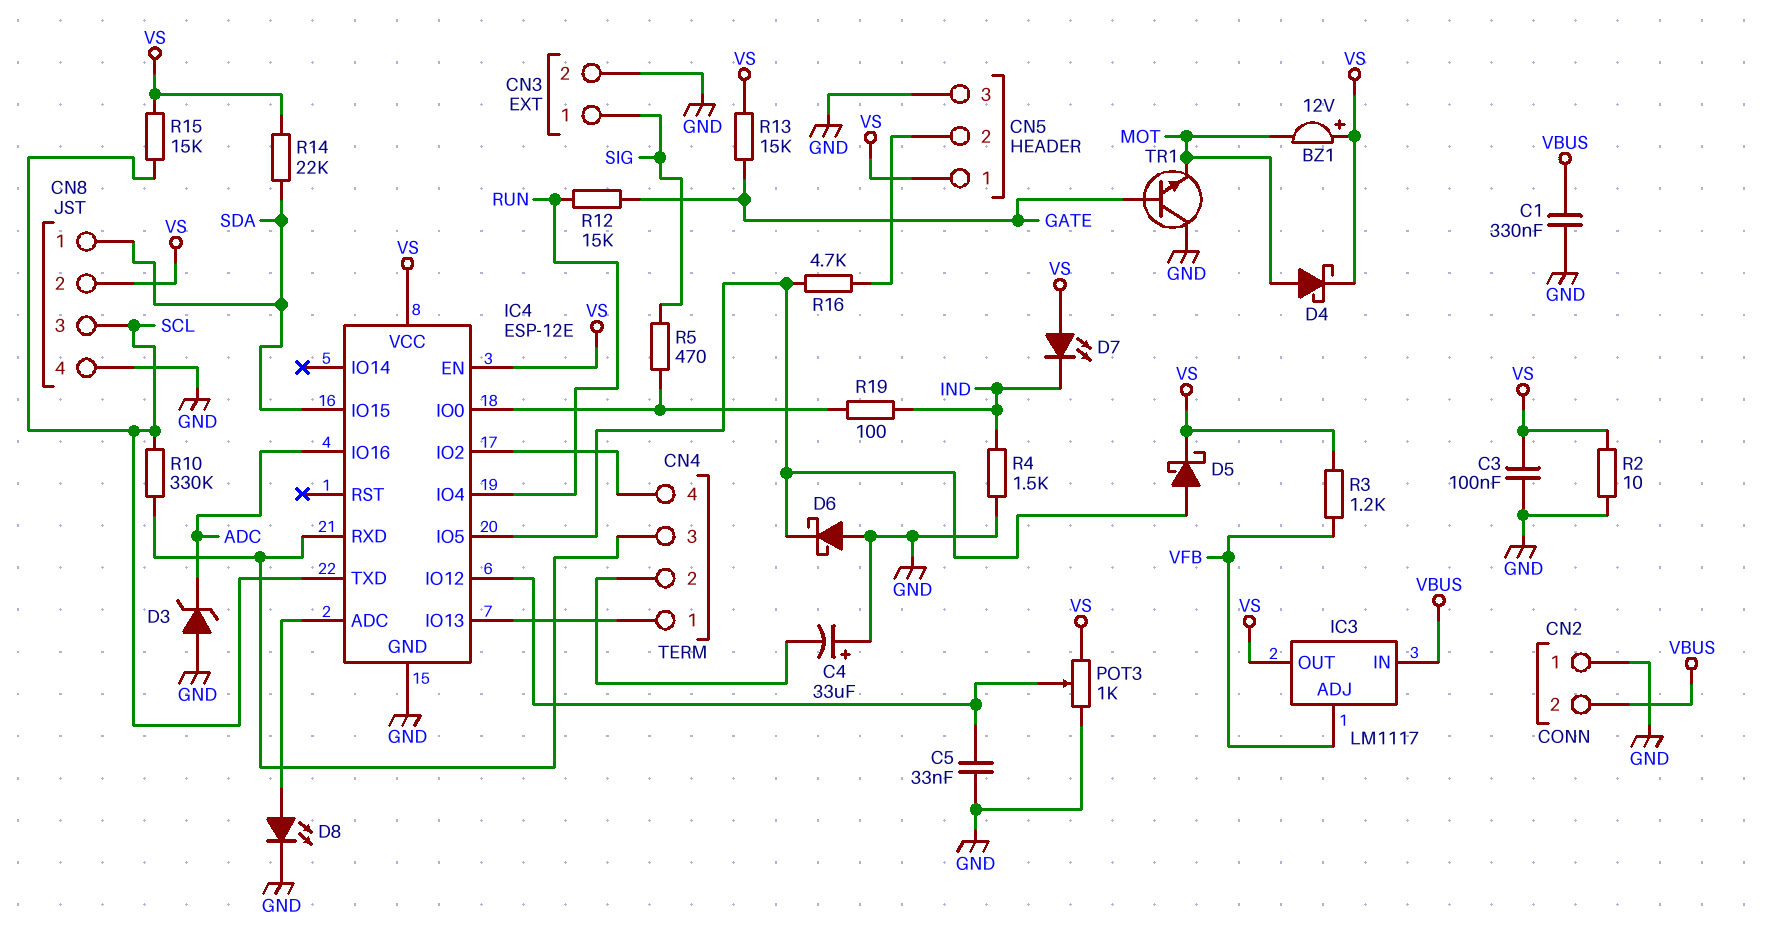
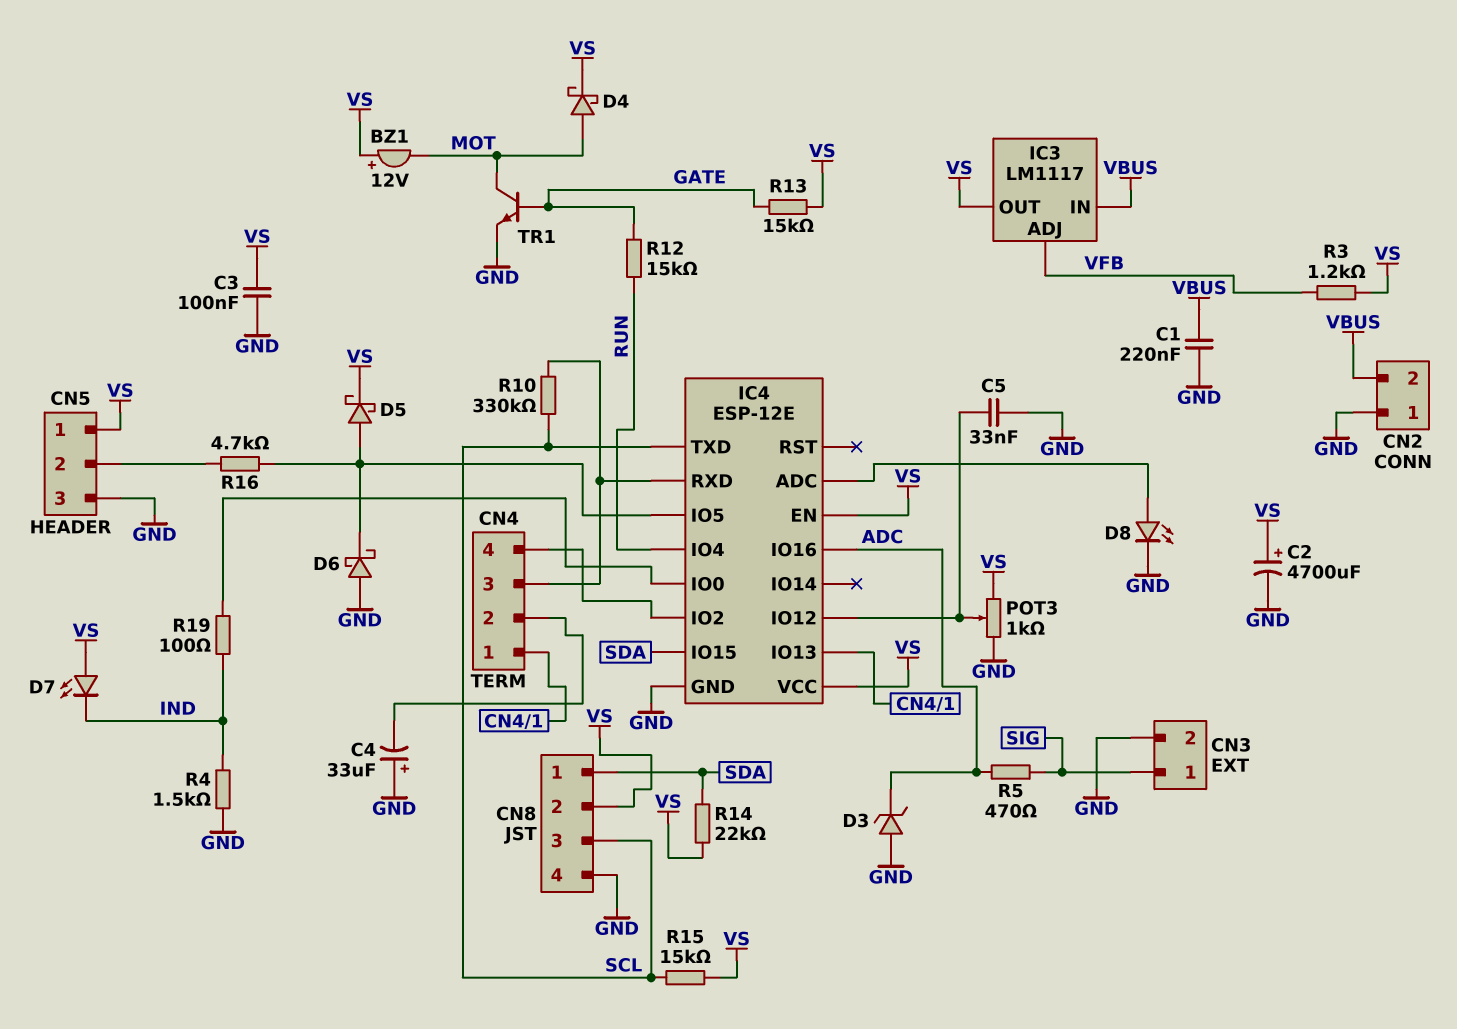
C1: 330nF (GND, VBUS) -> 220nF (GND, VBUS)
C2: none -> 4700uF (plus VS, minus GND)
R2: 10 (GND, VS) -> none
R5: 470 (IC4/IO0, SIG) -> 470 (ADC, SIG)
TR1: NPN (B GATE, C GND, E MOT) -> NPN (B GATE, C MOT, E GND)

